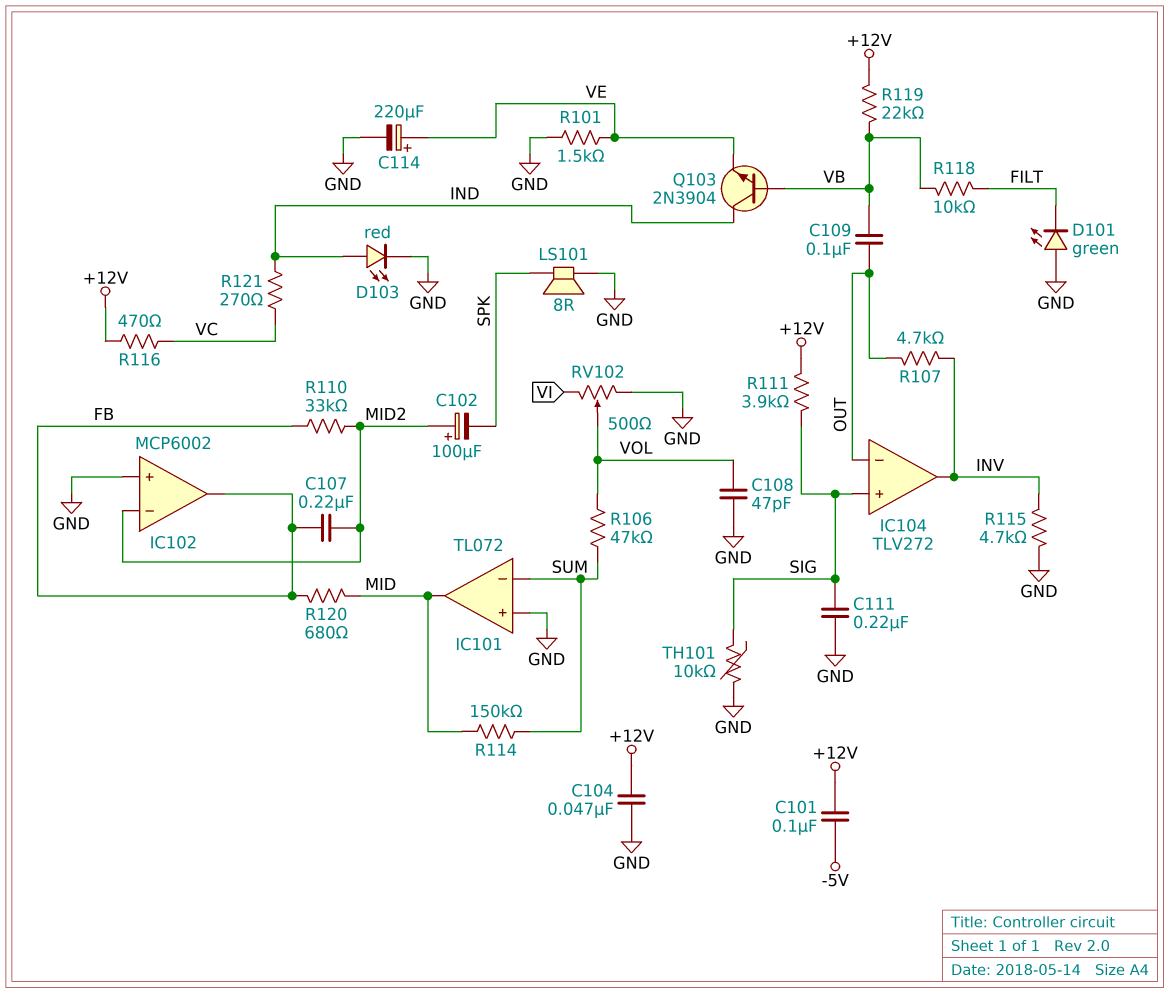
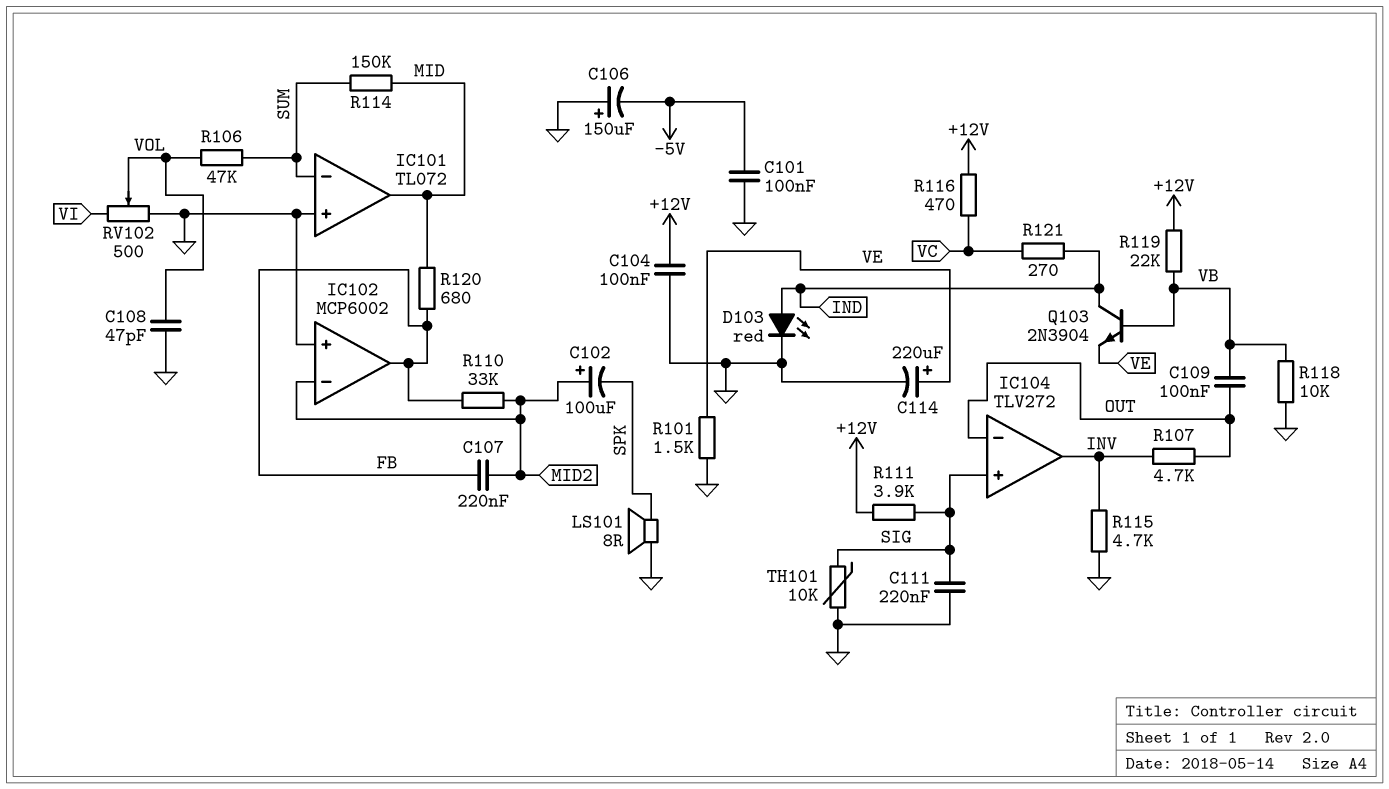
C101: 100nF (+12V, -5V) -> 100nF (-5V, GND)
C104: 47nF (+12V, GND) -> 100nF (+12V, GND)
C106: none -> 150uF (plus GND, minus -5V)
D101: LED green (A GND, K FILT) -> none
R118: 10k (FILT, VB) -> 10k (GND, VB)

